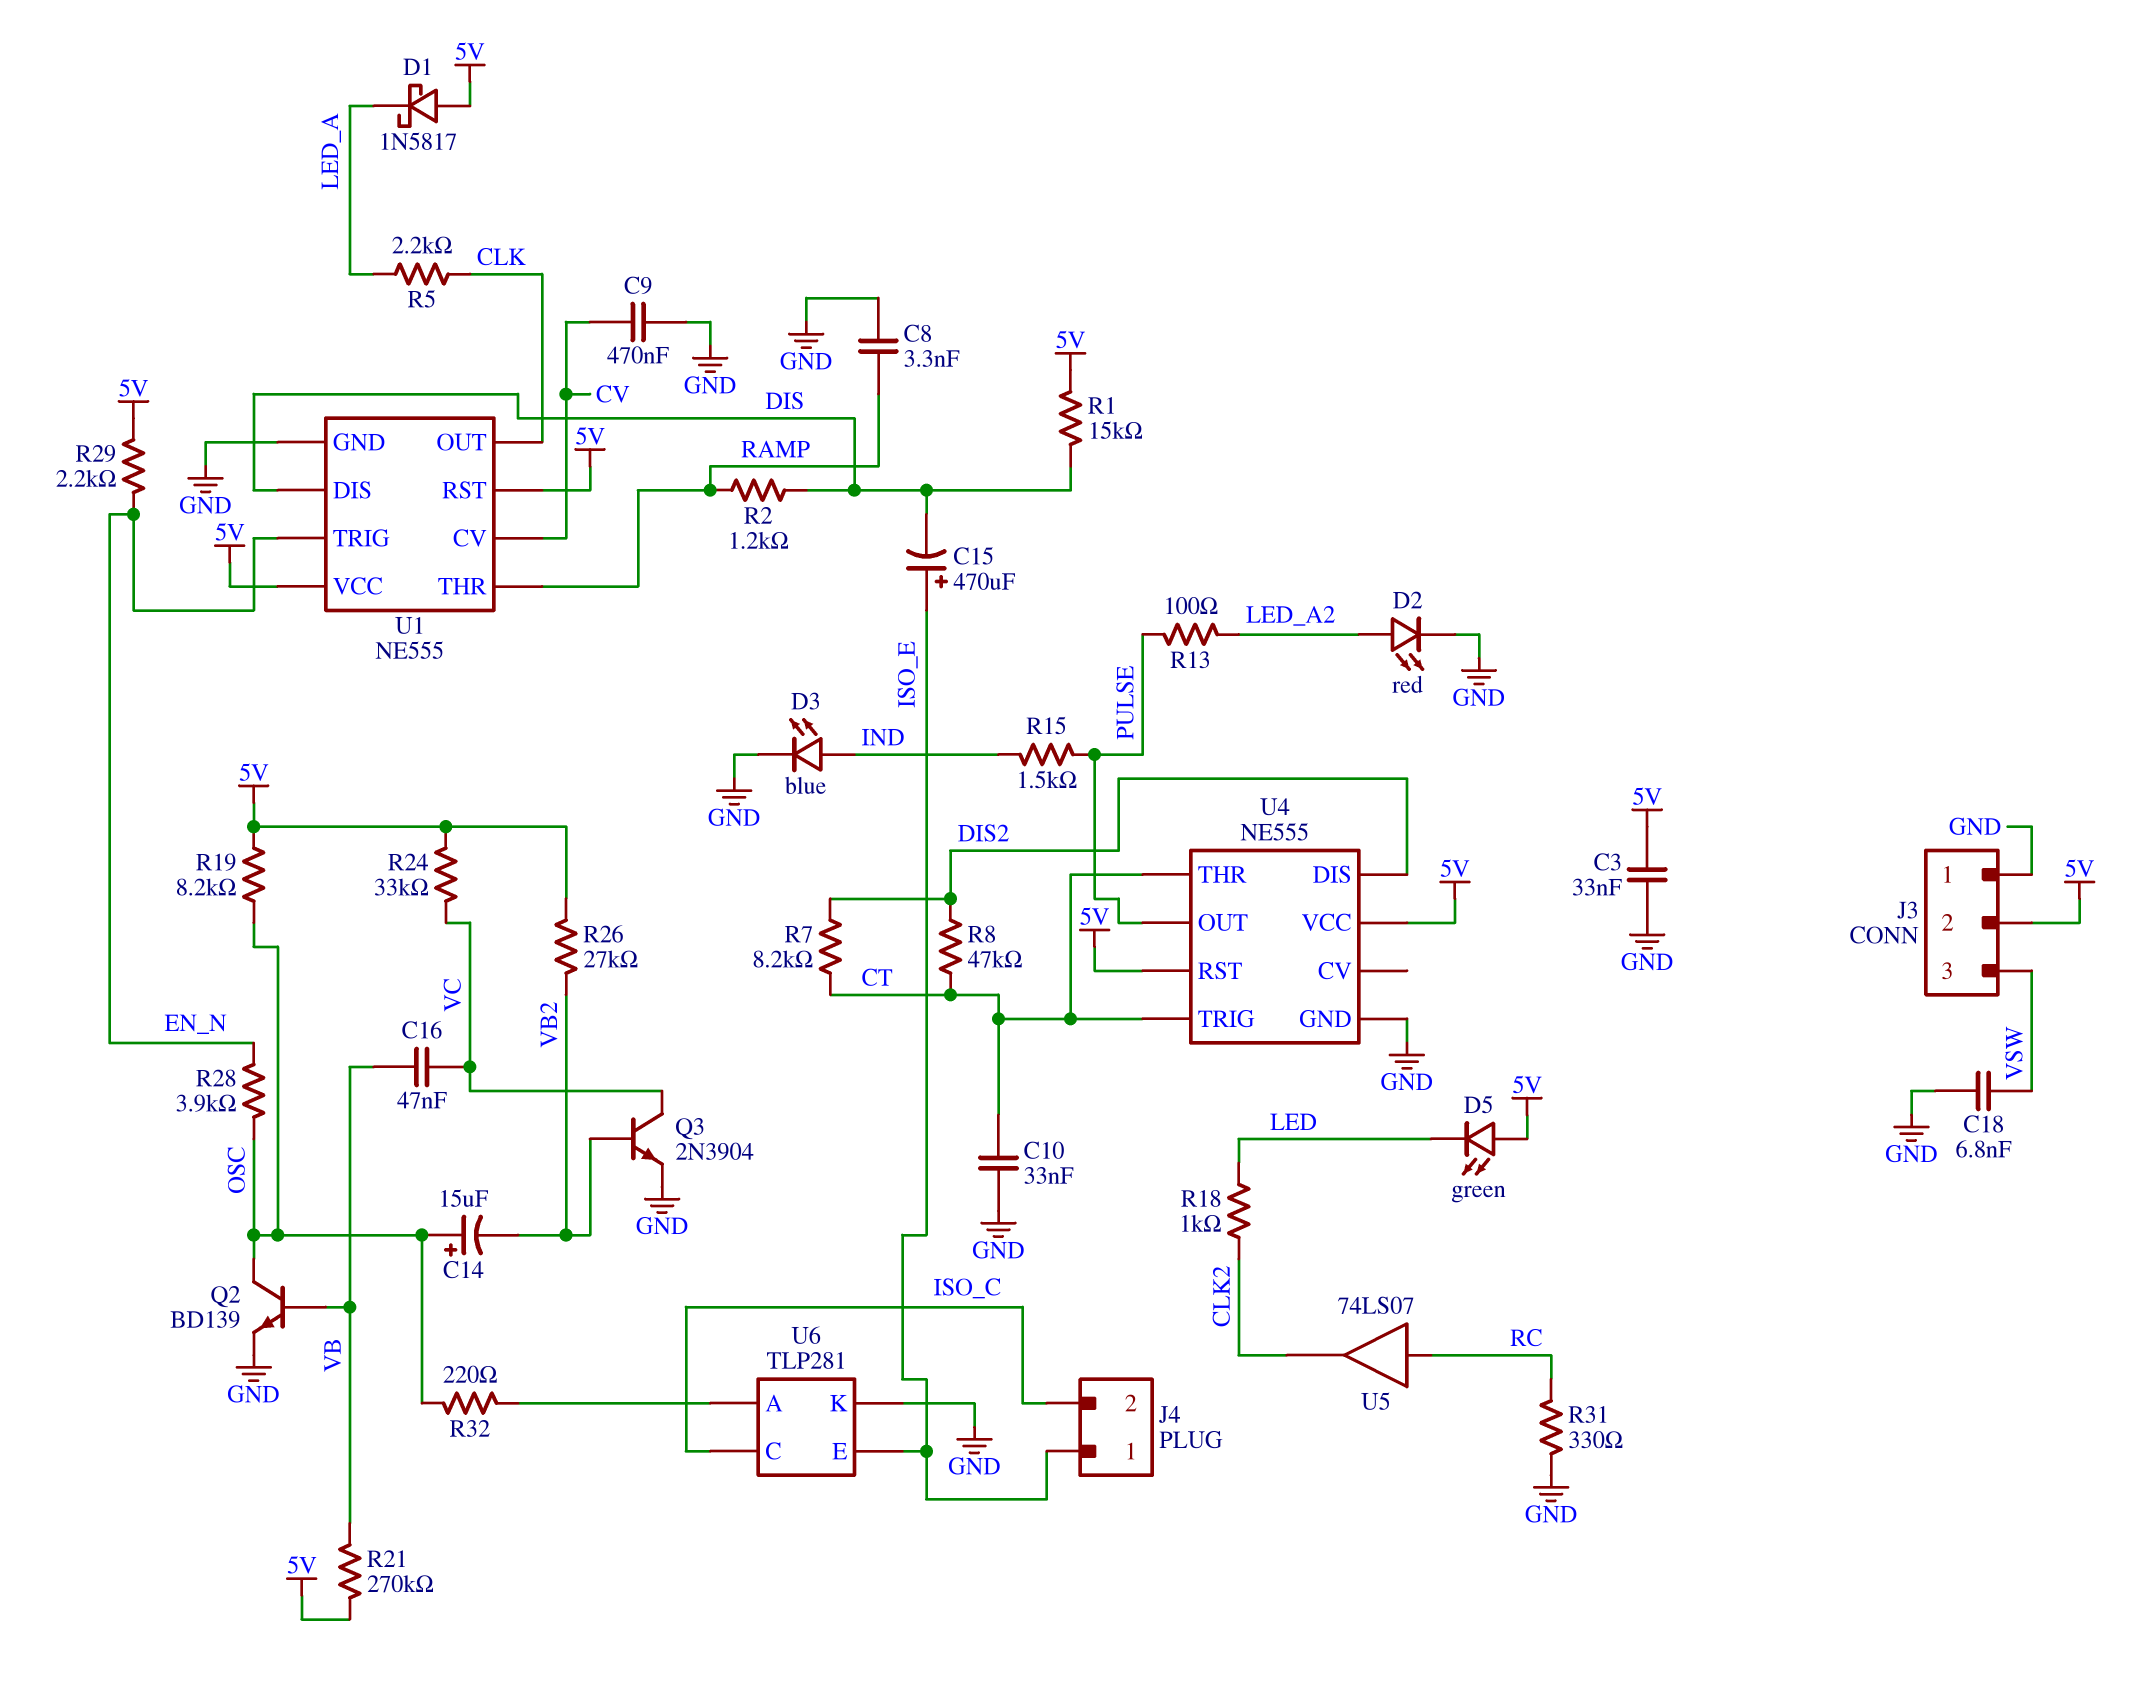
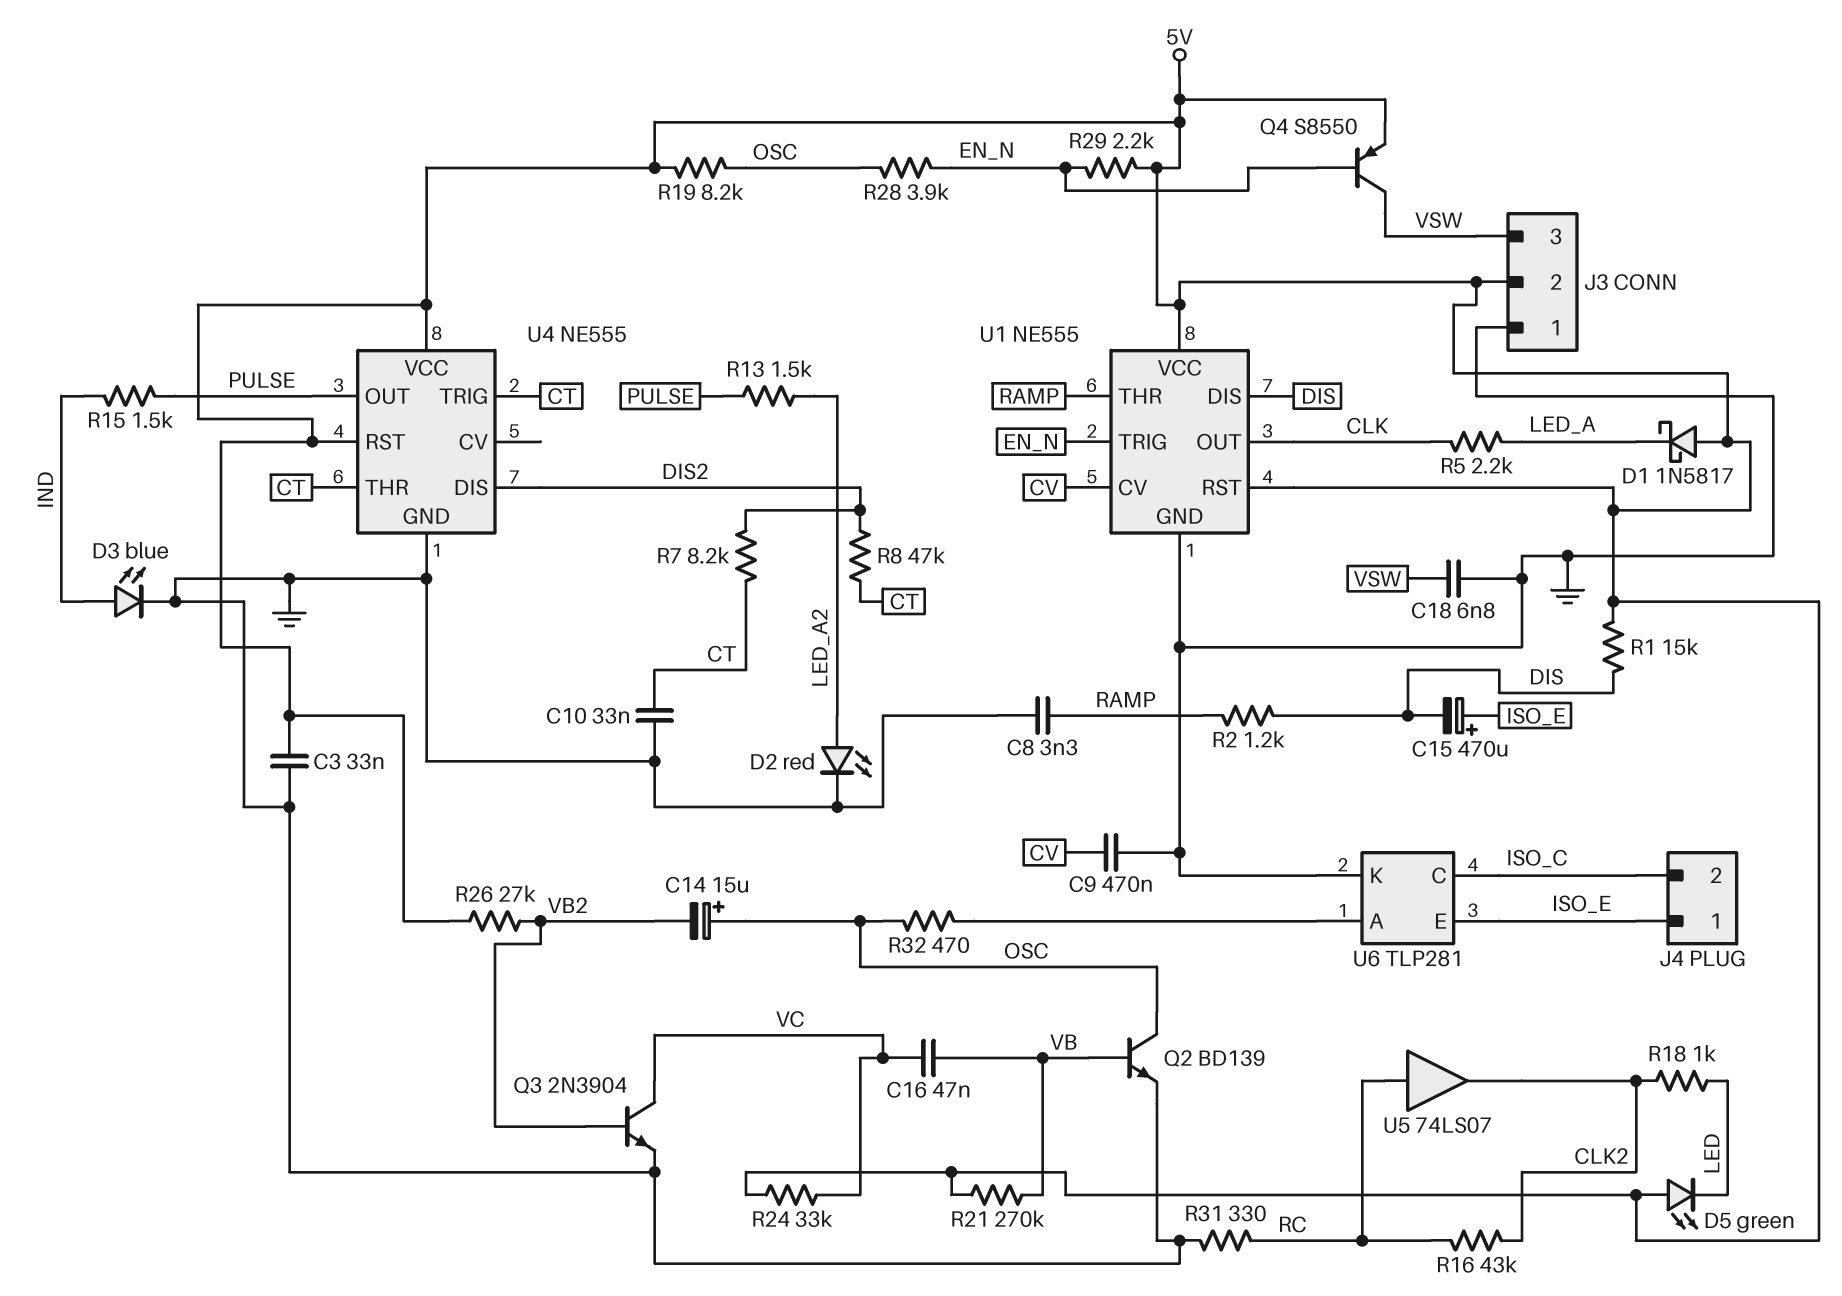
Q4: none -> PNP S8550 (B EN_N, C VSW, E 5V)
R13: 100 (LED_A2, PULSE) -> 1.5k (LED_A2, PULSE)
R16: none -> 43k (CLK2, RC)
R32: 220 (OSC, U6/A) -> 470 (OSC, U6/A)

